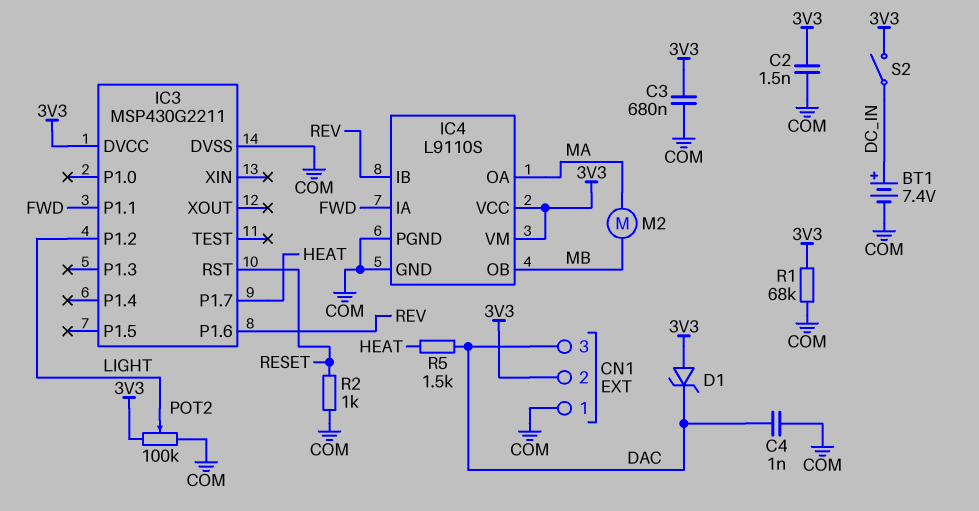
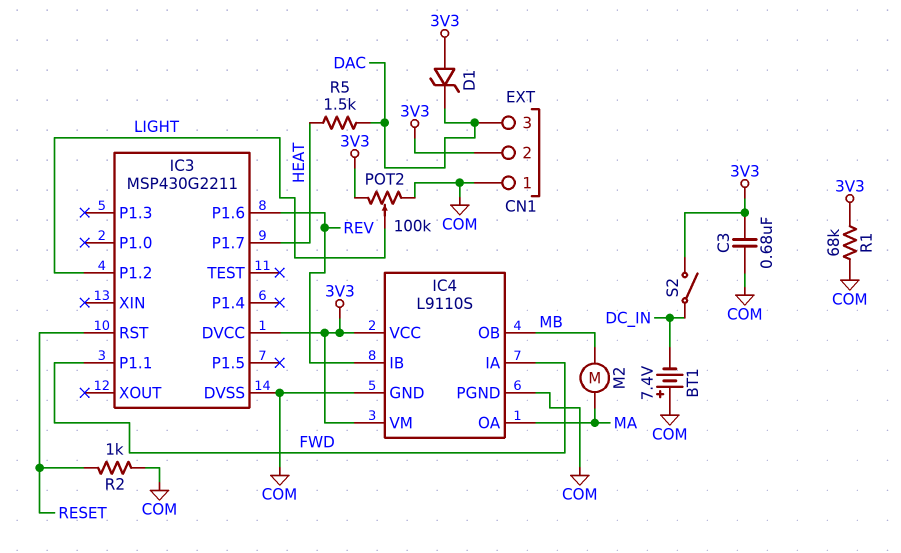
BT1: 7.4V (plus DC_IN, minus COM) -> 7.4V (plus COM, minus DC_IN)
C2: 1.5nF (3V3, COM) -> none
C4: 1nF (COM, DAC) -> none

